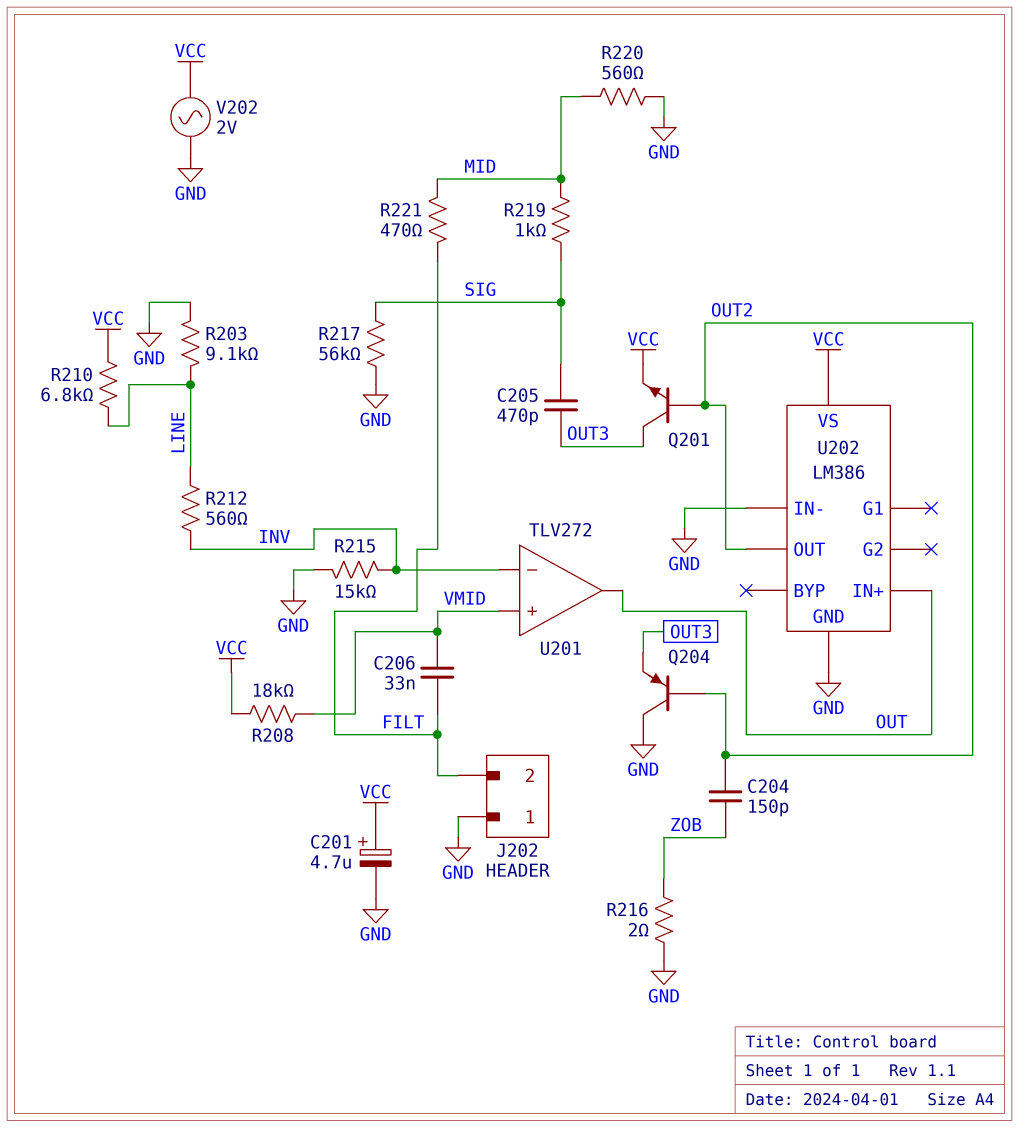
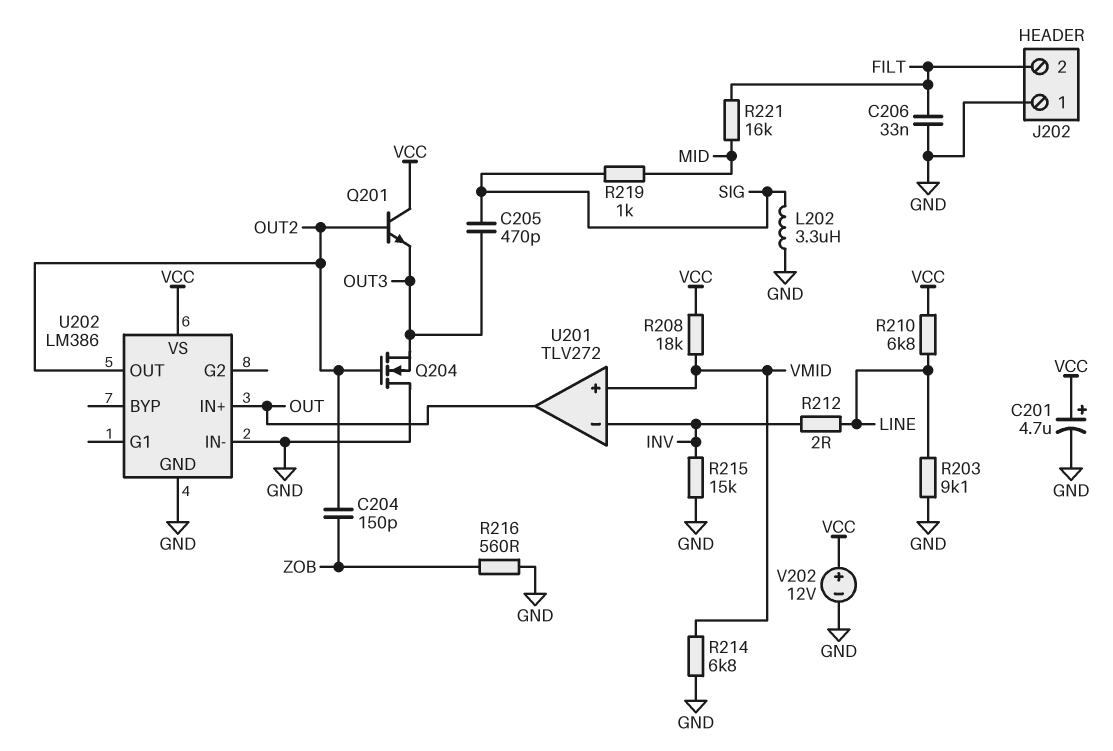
C206: 33nF (FILT, VMID) -> 33nF (FILT, GND)
L202: none -> 3.3uH (GND, SIG)
Q201: NPN (B OUT2, C OUT3, E VCC) -> NPN (B OUT2, C VCC, E OUT3)
Q204: PNP (B OUT2, C GND, E OUT3) -> NMOS (G OUT2, D GND, S OUT3)
R212: 560 (INV, LINE) -> 2 (INV, LINE)
R214: none -> 6.8k (GND, VMID)
R216: 2 (GND, ZOB) -> 560 (GND, ZOB)
R217: 56k (GND, SIG) -> none
R220: 560 (GND, MID) -> none
R221: 470 (FILT, MID) -> 16k (FILT, MID)
V202: AC 2V (GND, VCC) -> 12V (plus VCC, minus GND)

